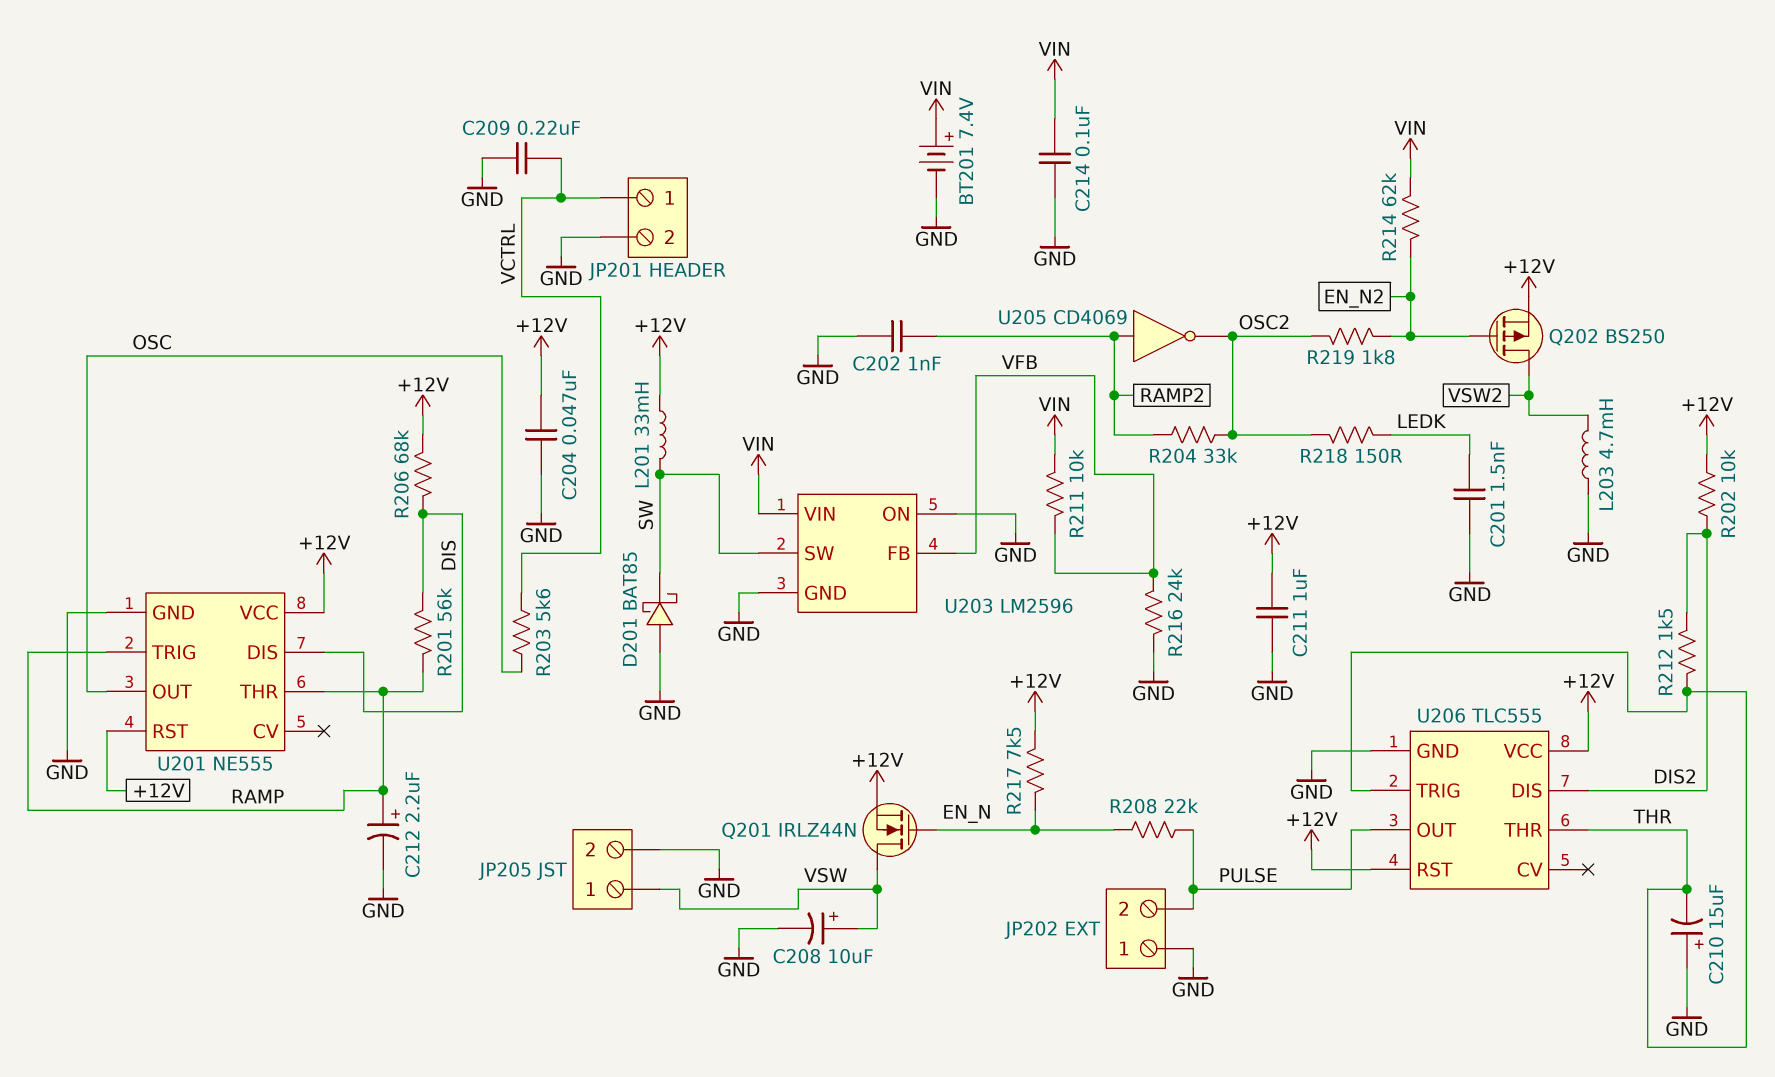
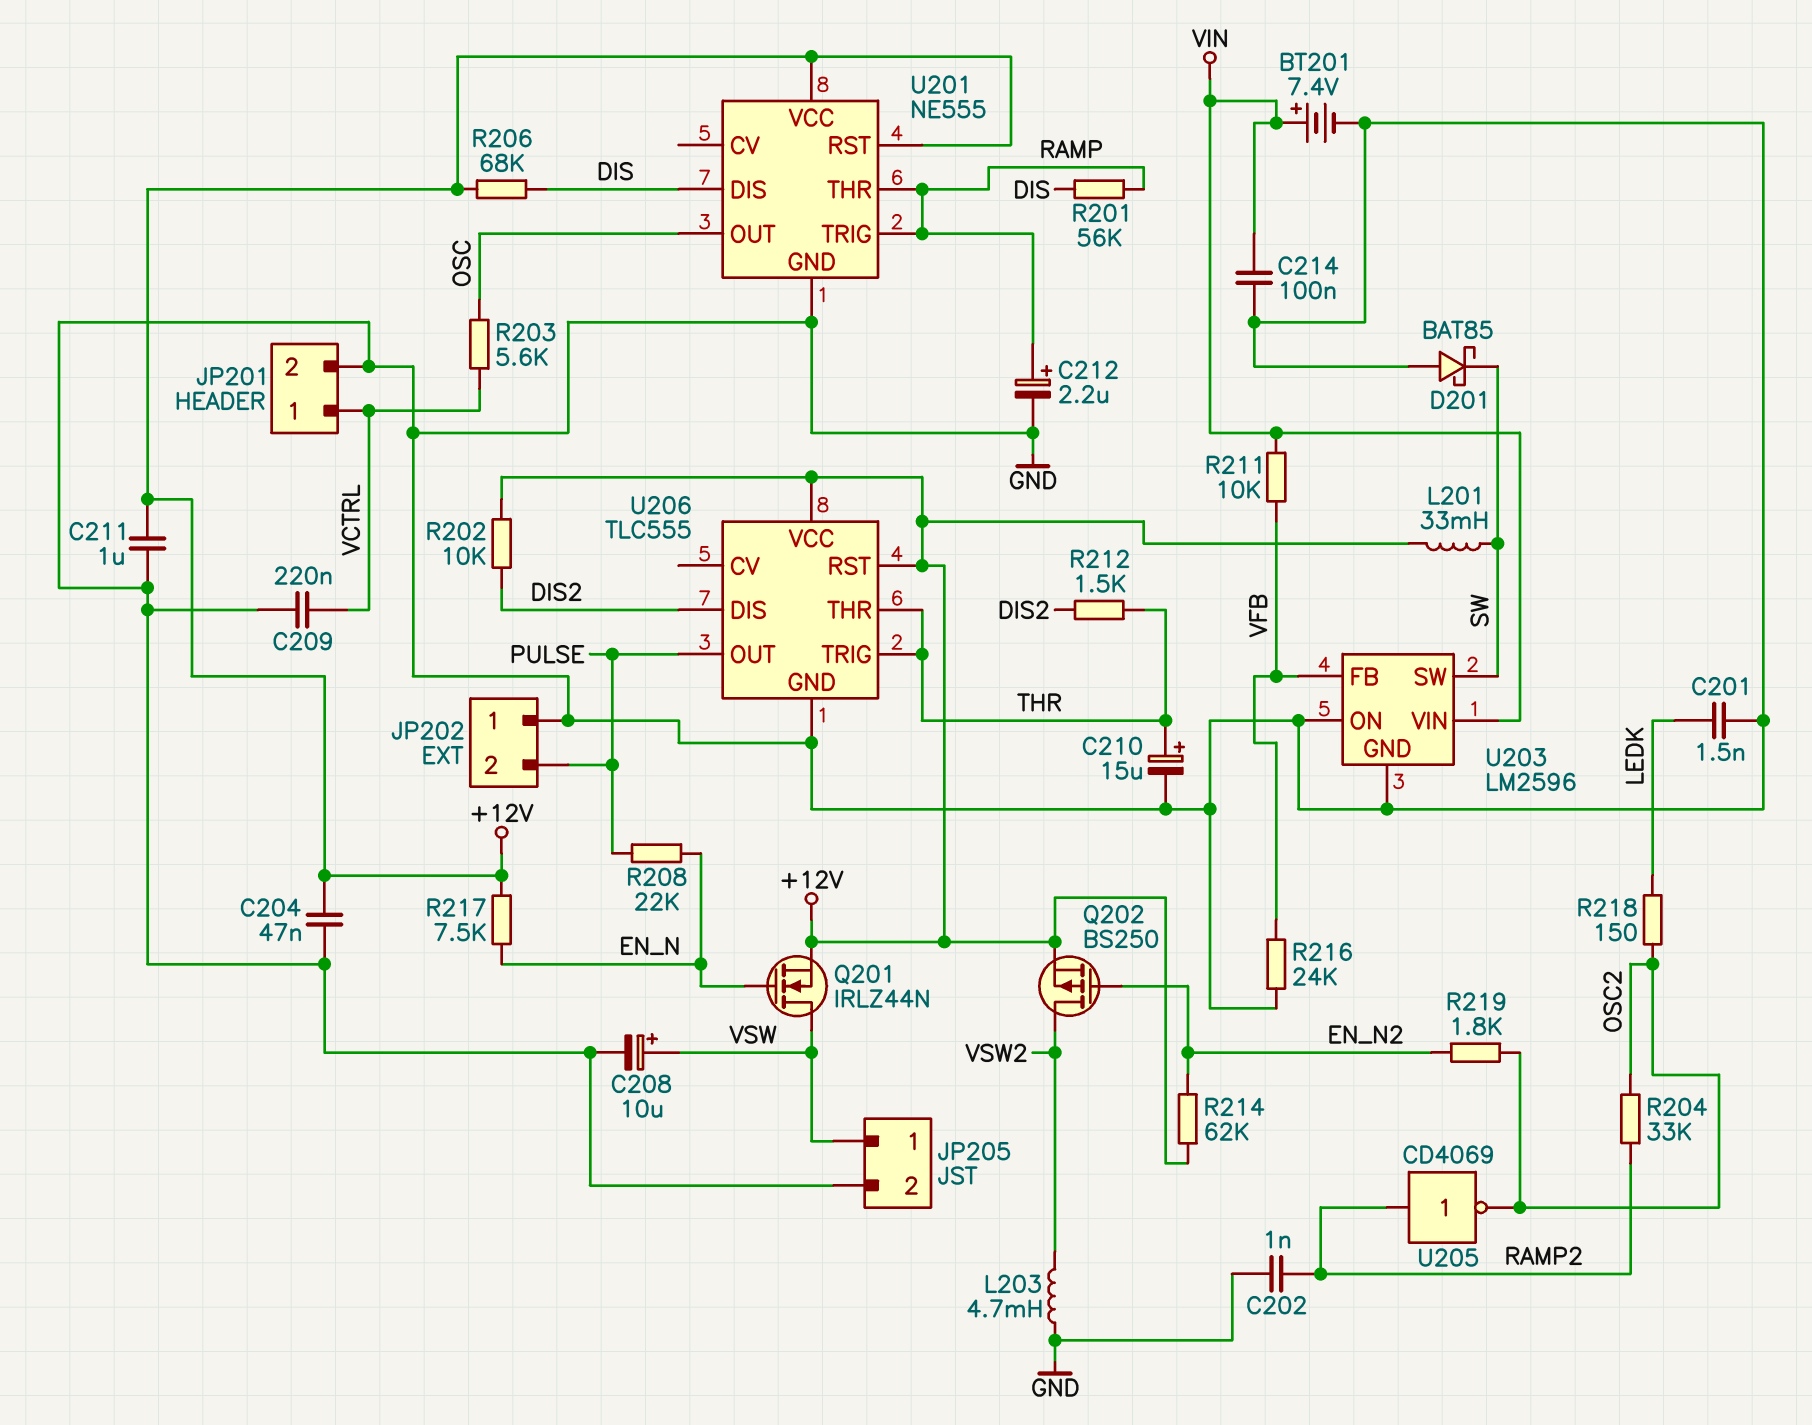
C210: 15uF (plus GND, minus THR) -> 15uF (plus THR, minus GND)
R214: 62k (EN_N2, VIN) -> 62k (+12V, EN_N2)

